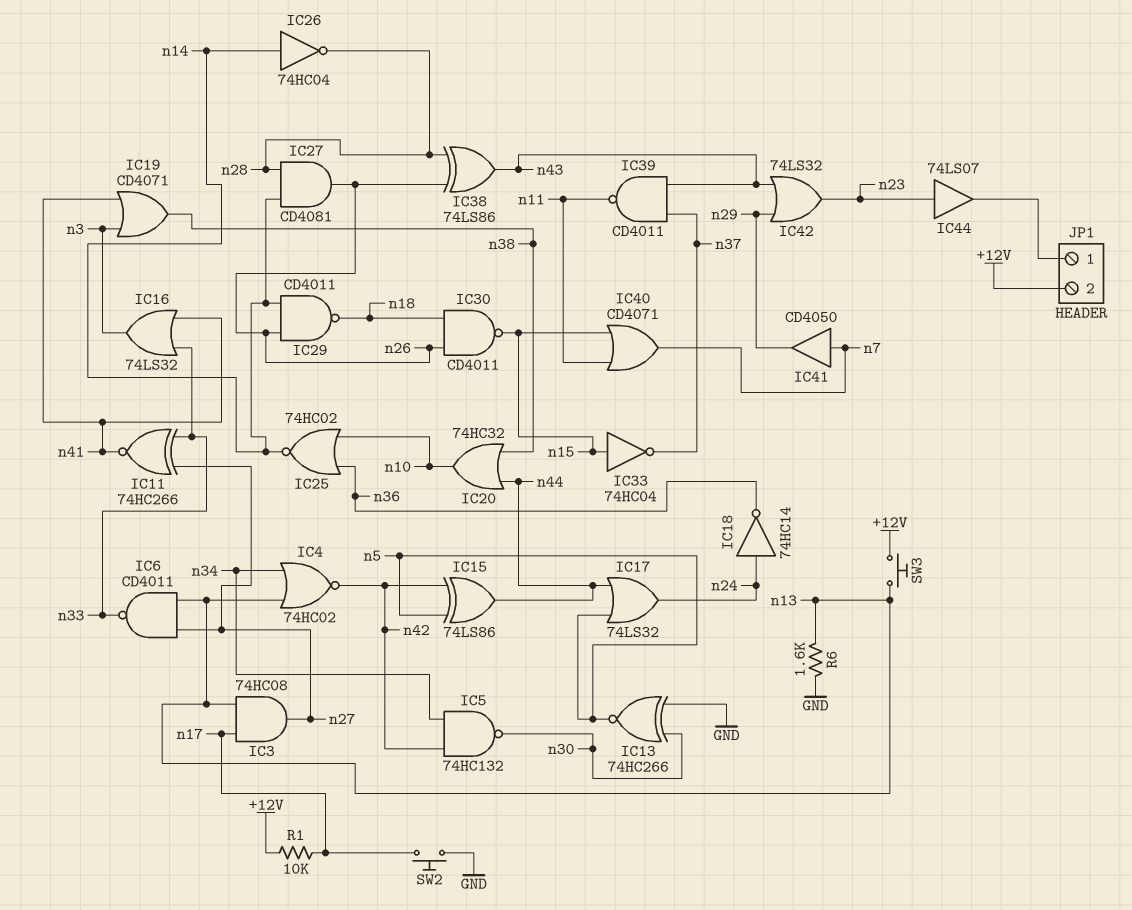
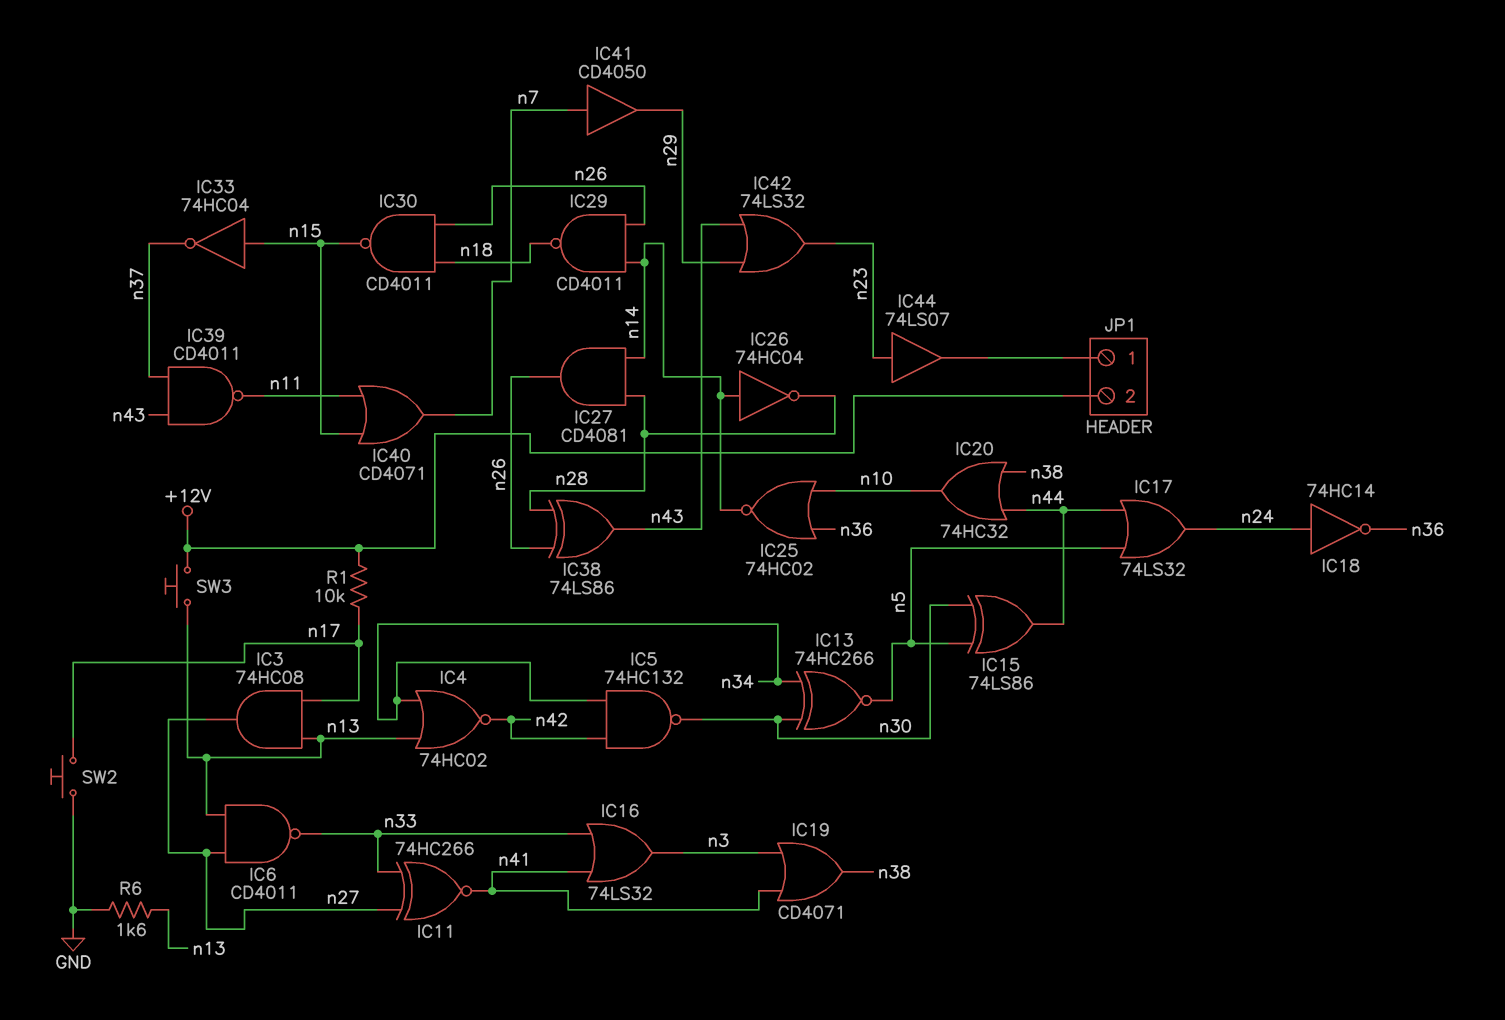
IC13: XNOR 74HC266 (in GND, in n30, out n5) -> XNOR 74HC266 (in n30, in n34, out n5)
IC15: XOR 74LS86 (in n5, in n42, out n44) -> XOR 74LS86 (in n5, in n30, out n44)

